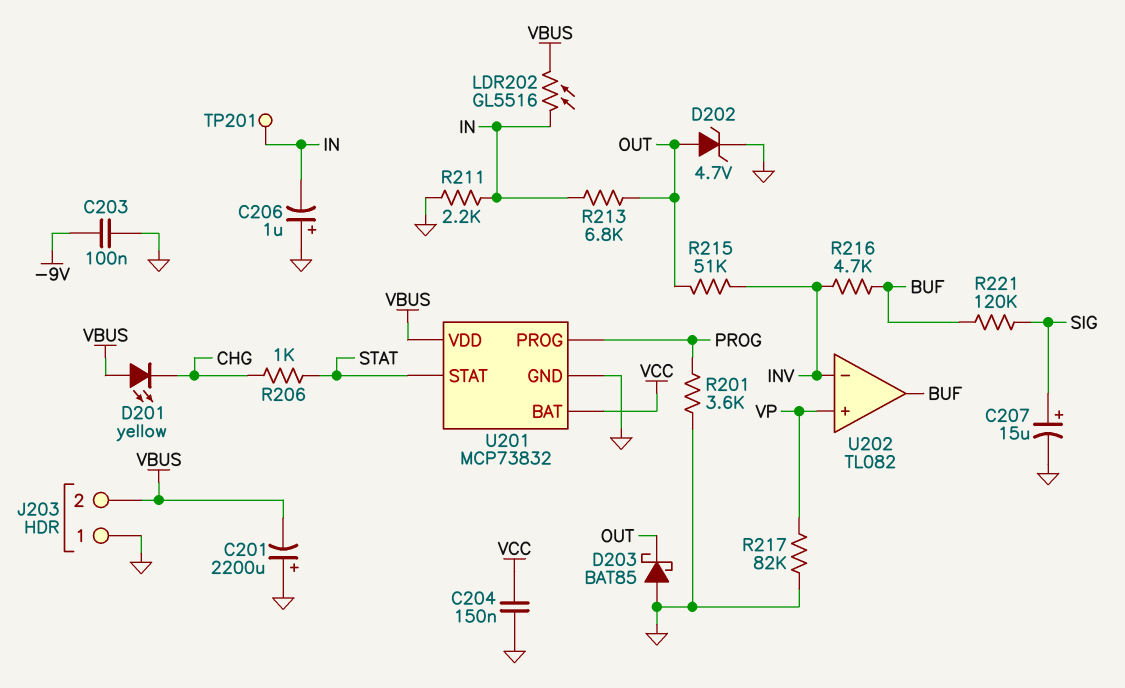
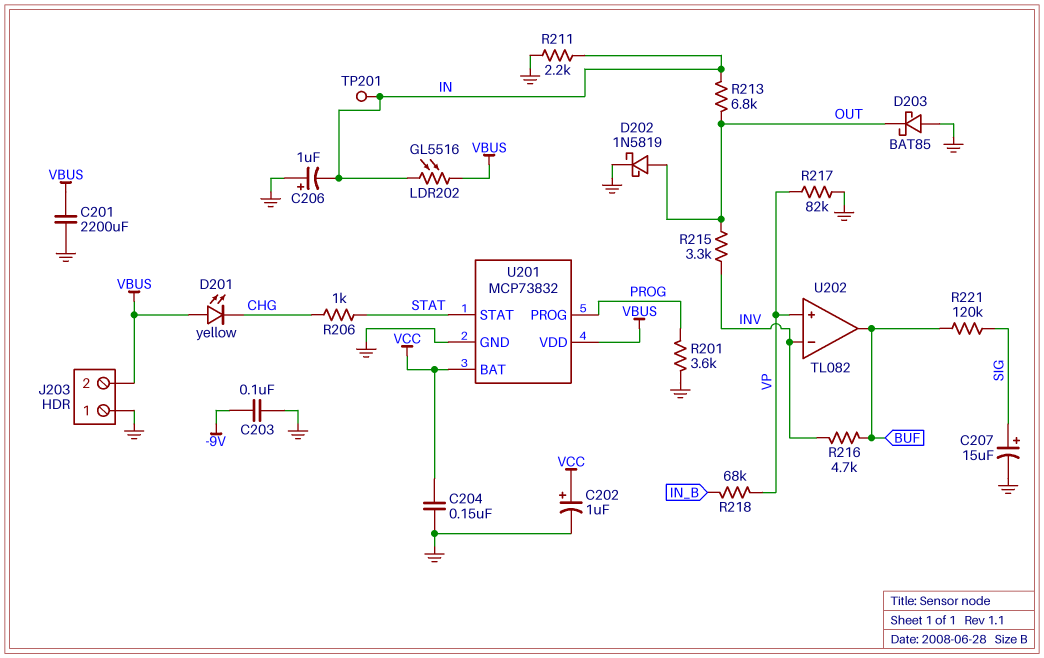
C201: 2200uF (plus GND, minus VBUS) -> 2200uF (GND, VBUS)
C202: none -> 1uF (plus VCC, minus GND)
D202: zener 4.7V (A OUT, K GND) -> schottky 1N5819 (A OUT, K GND)
R215: 51k (INV, OUT) -> 3.3k (INV, OUT)
R218: none -> 68k (IN_B, VP)

